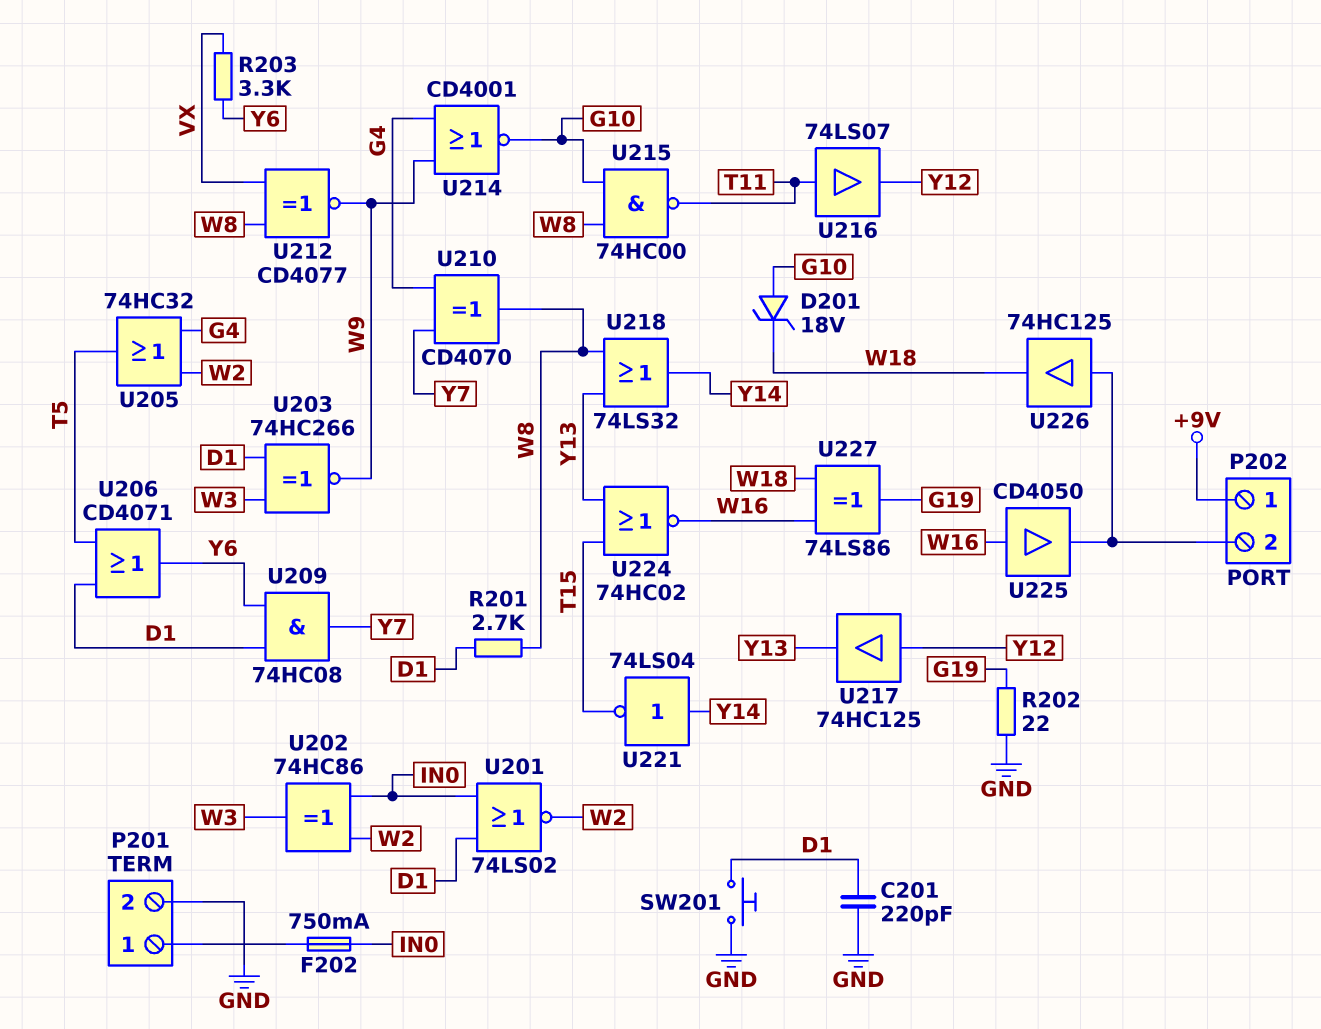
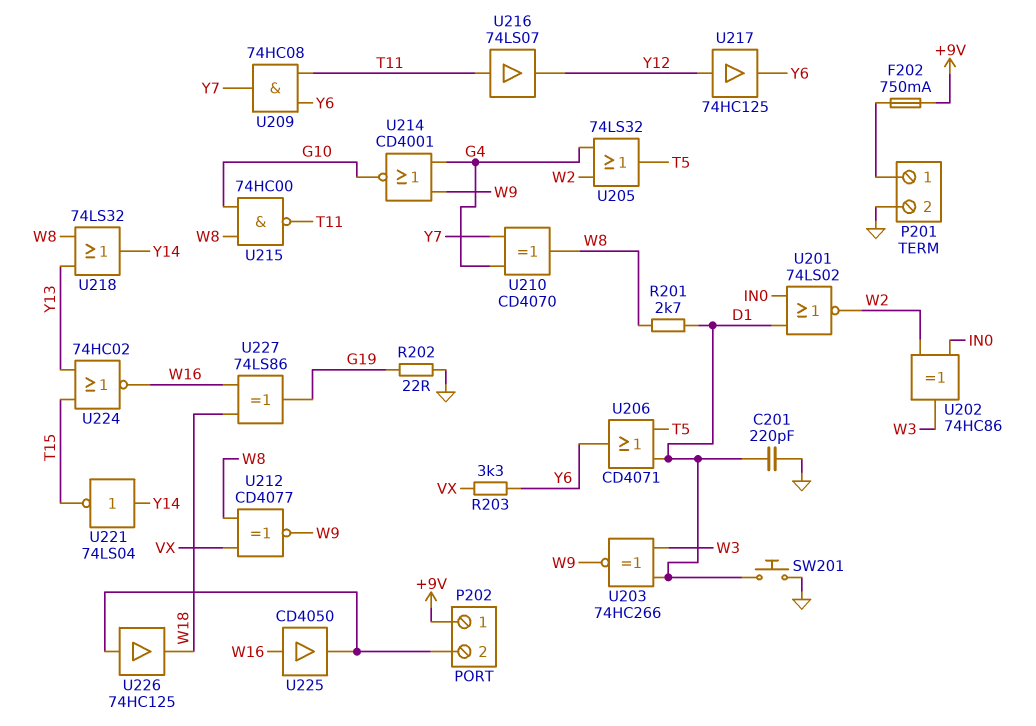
D201: zener 18V (A G10, K W18) -> none
F202: 750mA (IN0, P201/1) -> 750mA (+9V, P201/1)
U205: OR 74HC32 (in G4, in W2, out T5) -> OR 74LS32 (in G4, in W2, out T5)
U209: AND 74HC08 (in D1, in Y6, out Y7) -> AND 74HC08 (in T11, in Y6, out Y7)
U217: buffer 74HC125 (in Y12, out Y13) -> buffer 74HC125 (in Y12, out Y6)

